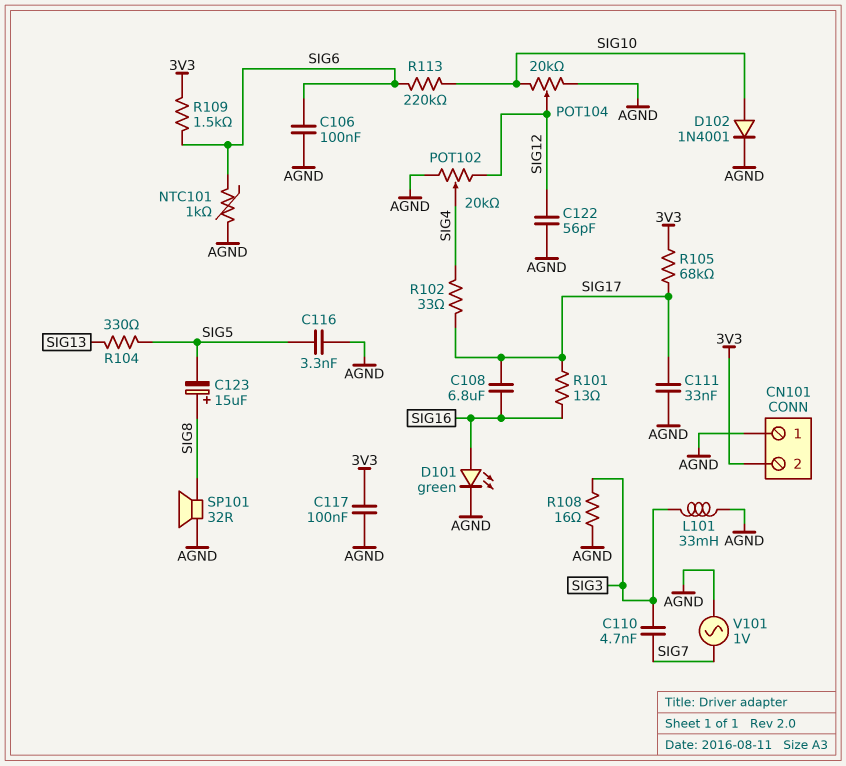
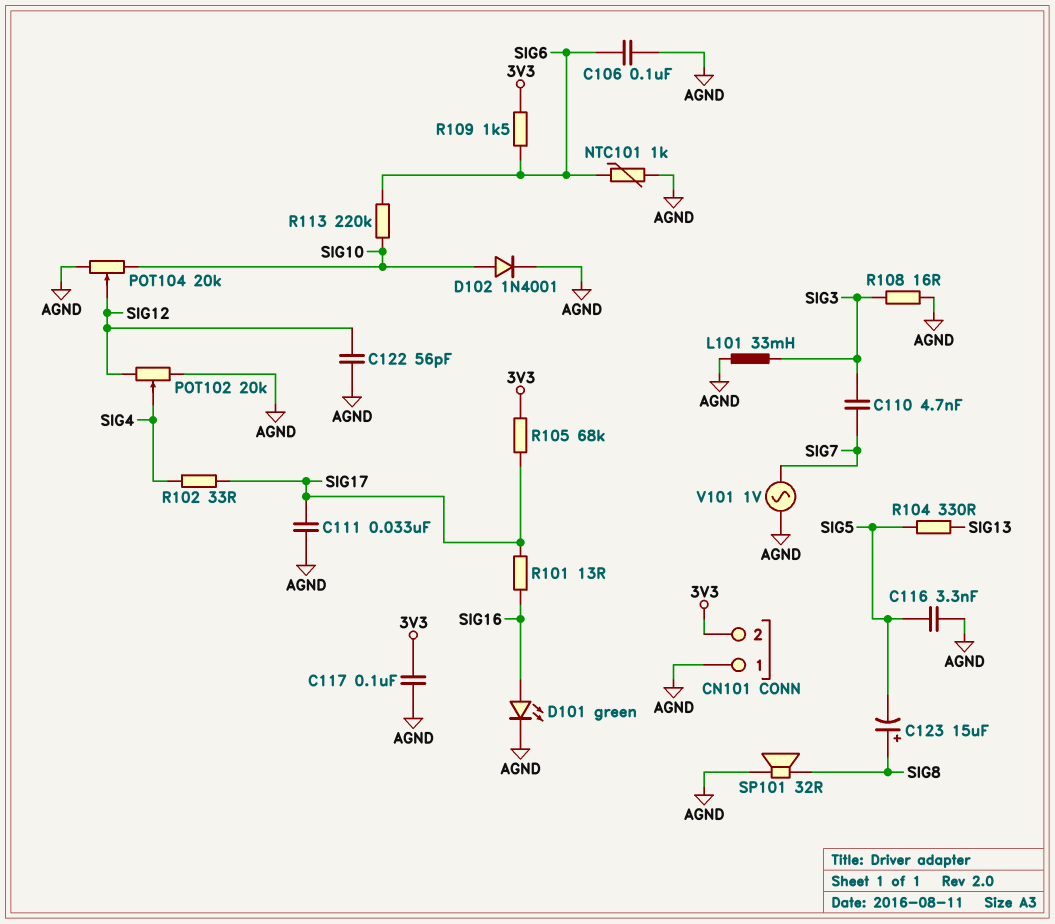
C108: 6.8uF (SIG16, SIG17) -> none

